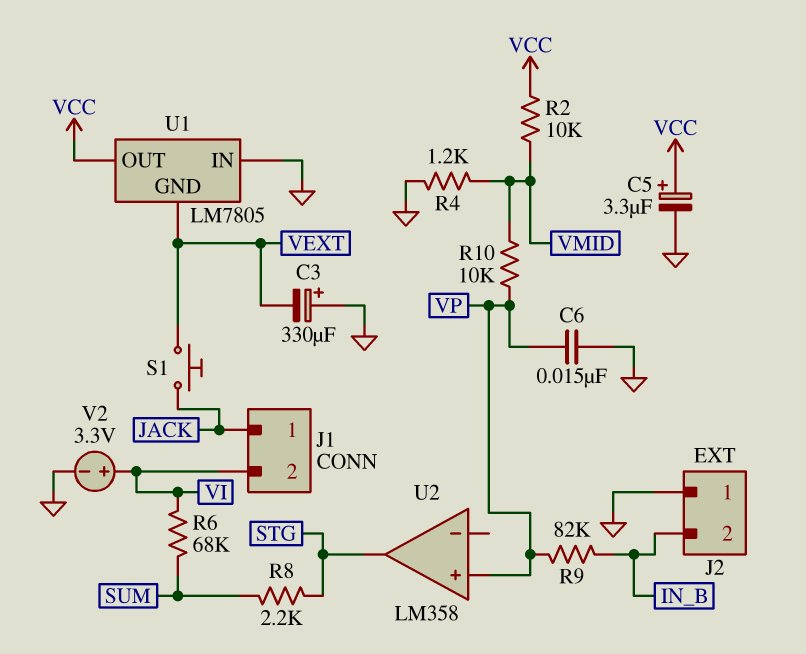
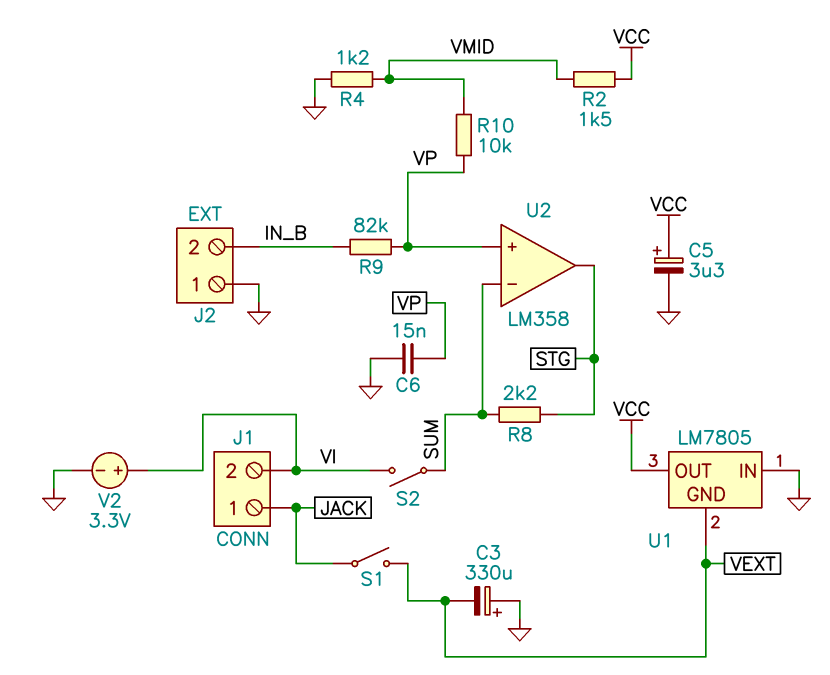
R2: 10k (VCC, VMID) -> 1.5k (VCC, VMID)
R6: 68k (SUM, VI) -> none
S1: button (JACK, VEXT) -> switch (JACK, VEXT)
S2: none -> switch (SUM, VI)
U2 pin in-: none -> SUM

